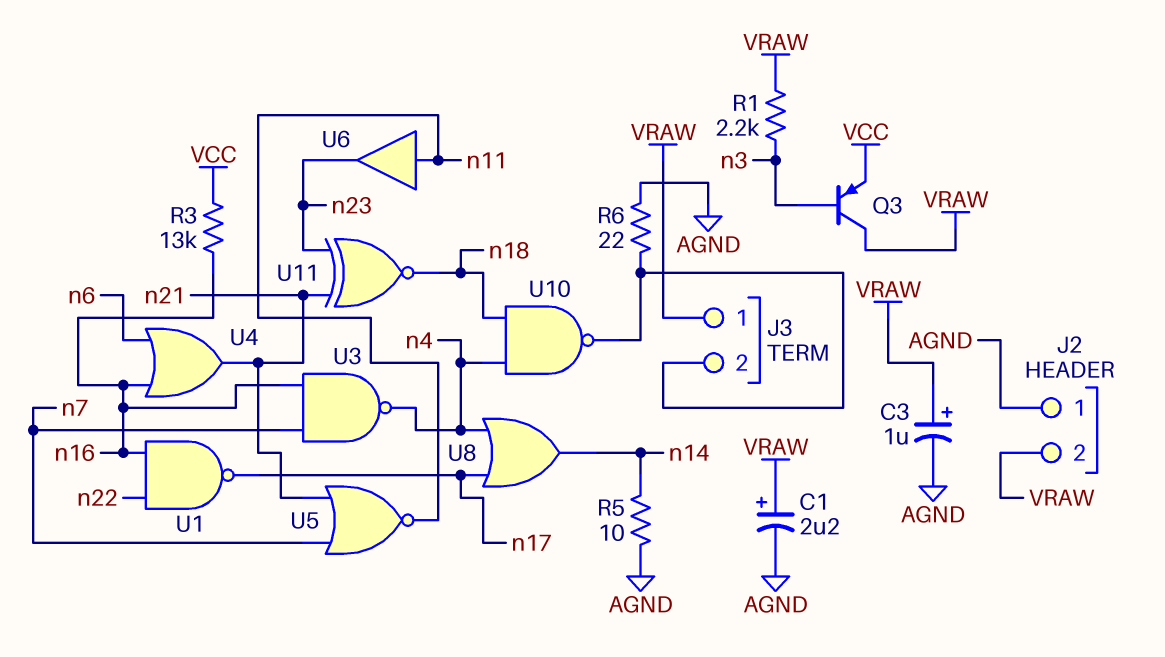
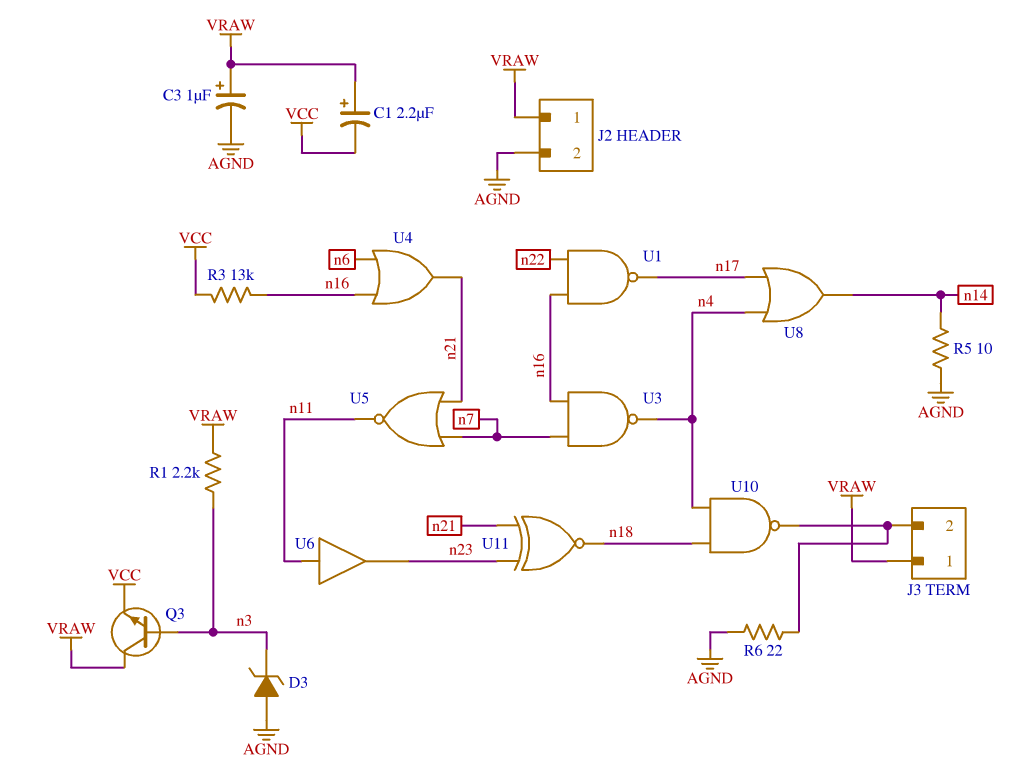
C1: 2.2uF (plus VRAW, minus AGND) -> 2.2uF (plus VRAW, minus VCC)
D3: none -> zener (A AGND, K n3)
J2 pin 1: AGND -> VRAW
J2 pin 2: VRAW -> AGND
Q3: PNP (B n3, C VRAW, E VCC) -> NPN (B n3, C VRAW, E VCC)

